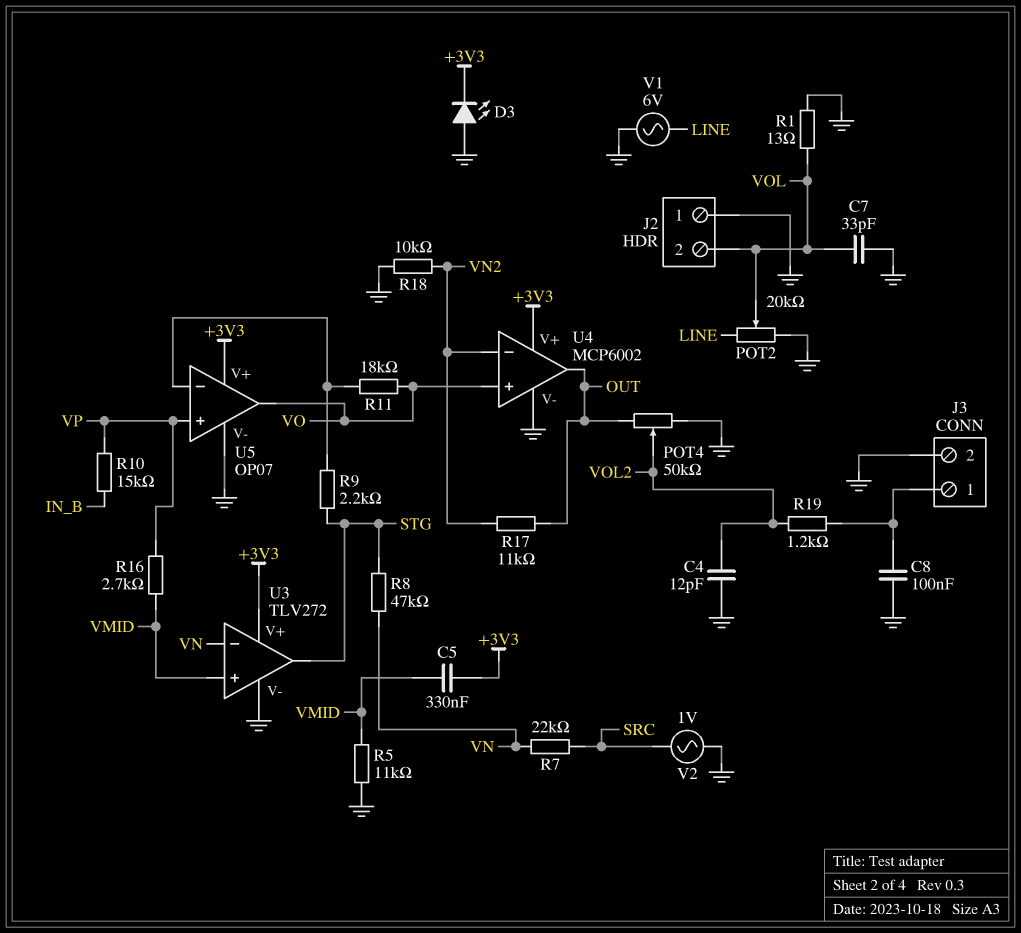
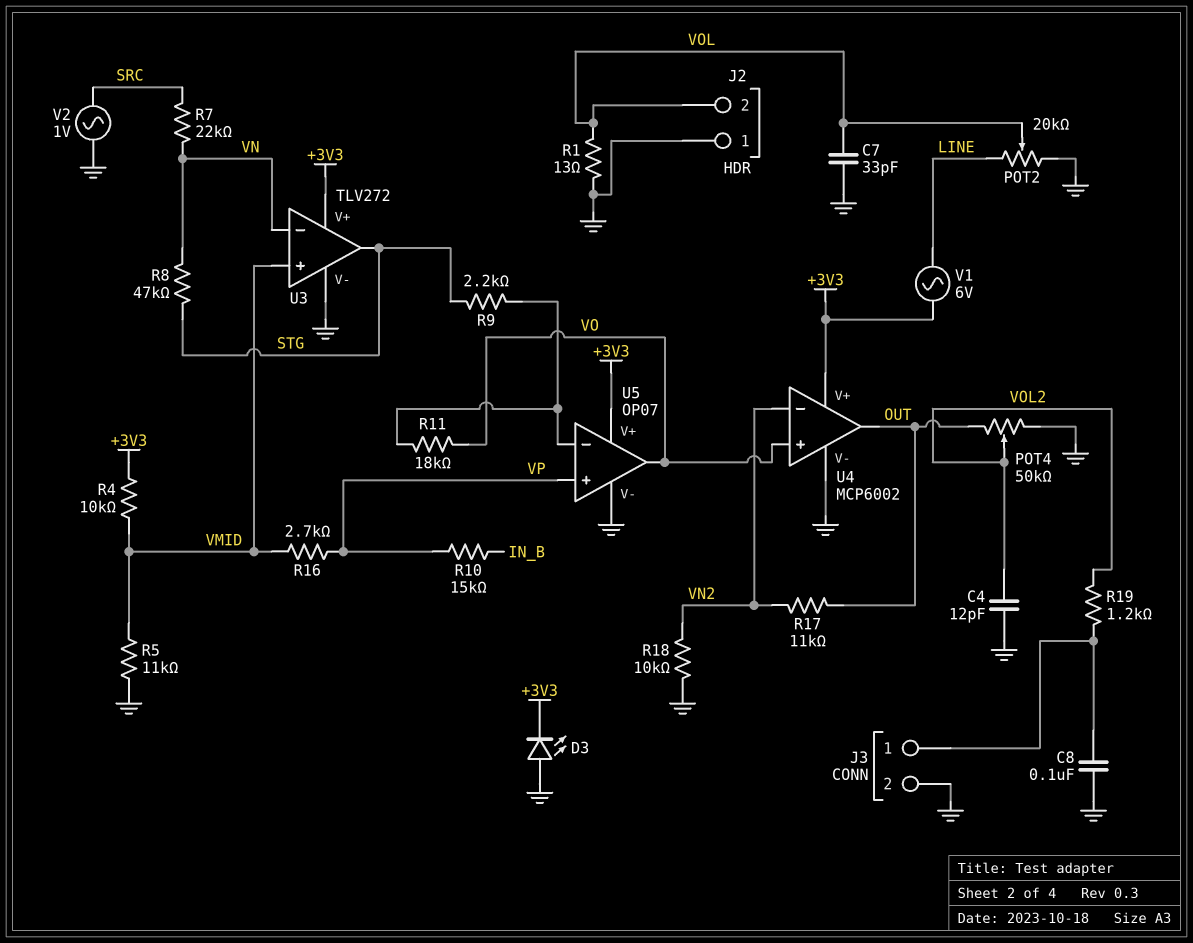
C5: 330nF (+3V3, VMID) -> none
R4: none -> 10k (+3V3, VMID)
V1: AC 6V (GND, LINE) -> AC 6V (+3V3, LINE)

